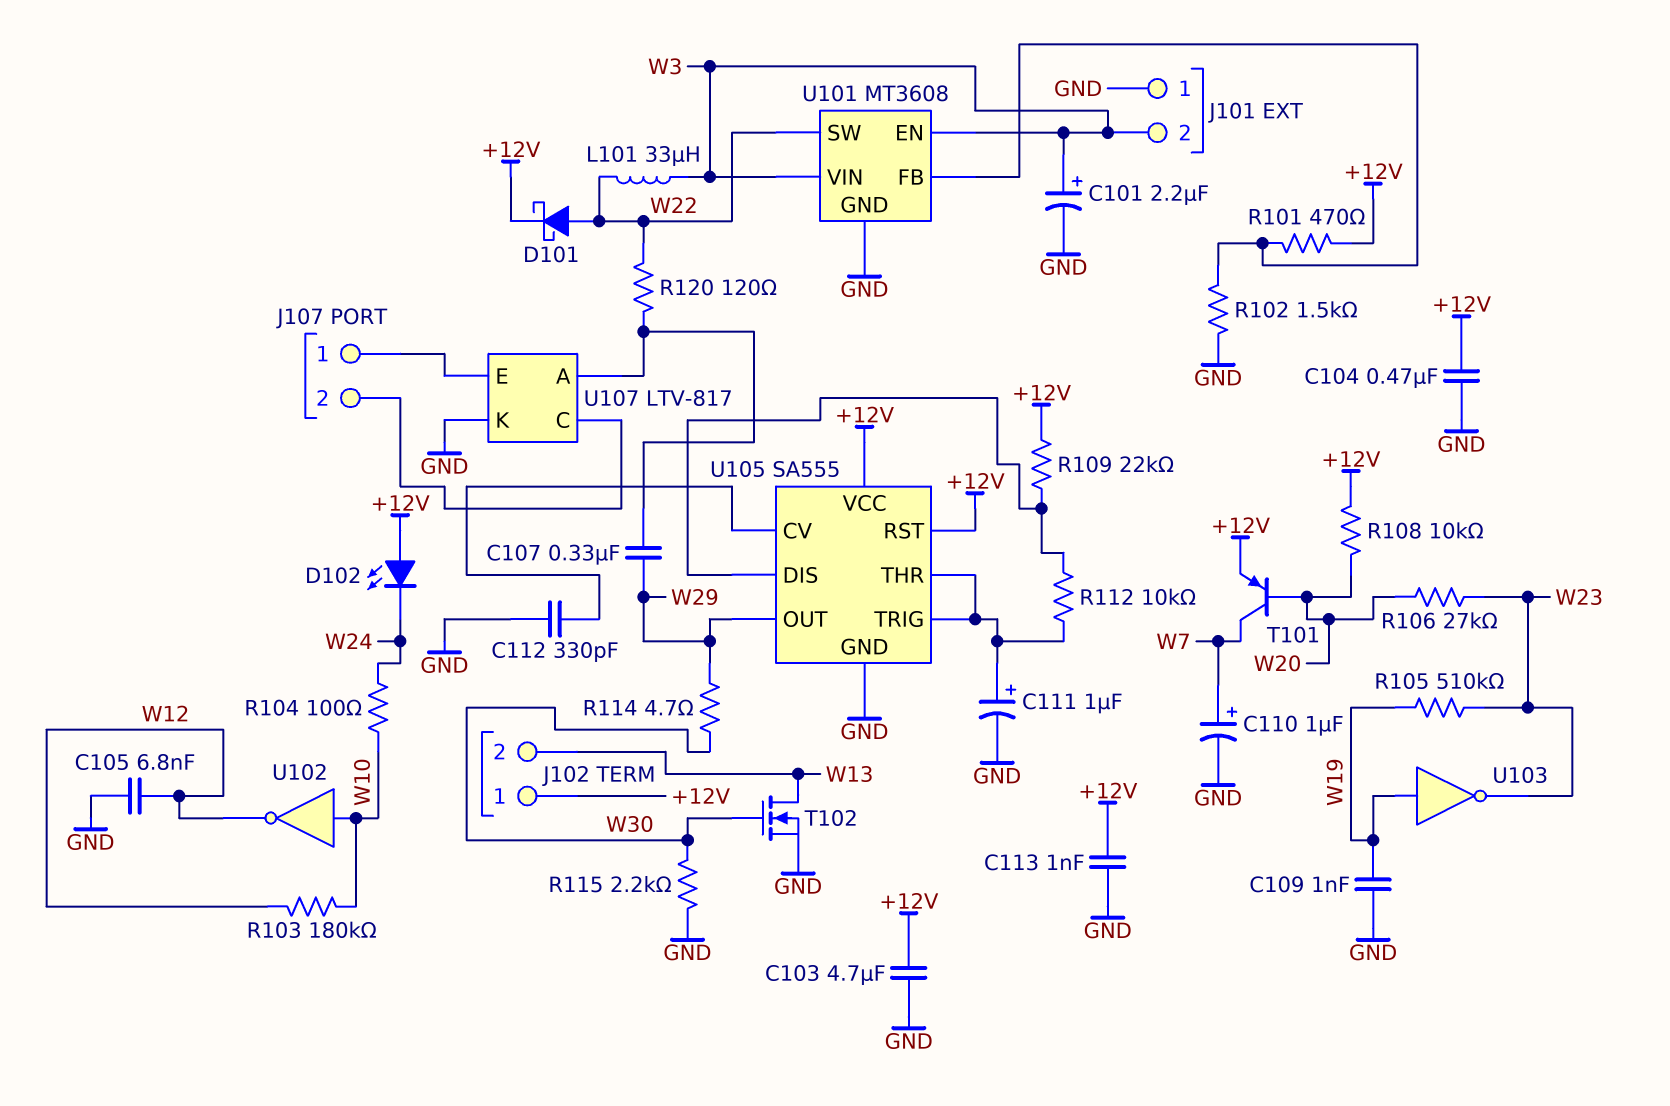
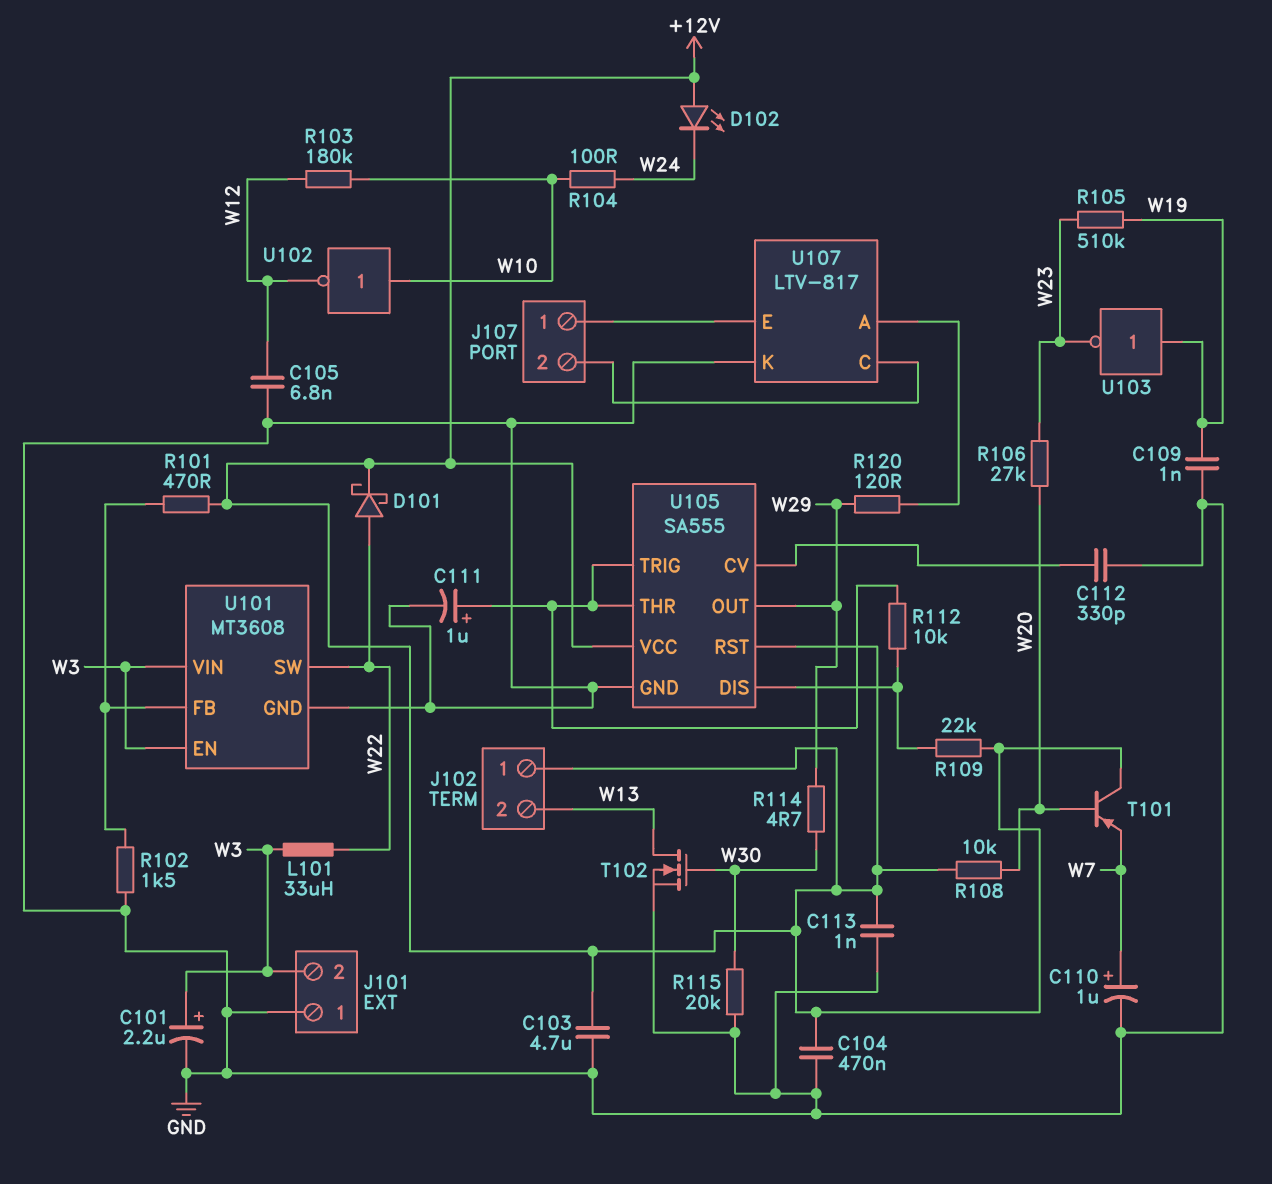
C107: 330nF (U107/A, W29) -> none
R115: 2.2k (GND, W30) -> 20k (GND, W30)
R120: 120 (U107/A, W22) -> 120 (U107/A, W29)
T101: PNP (B W20, C W7, E +12V) -> PNP (B W20, C +12V, E W7)

